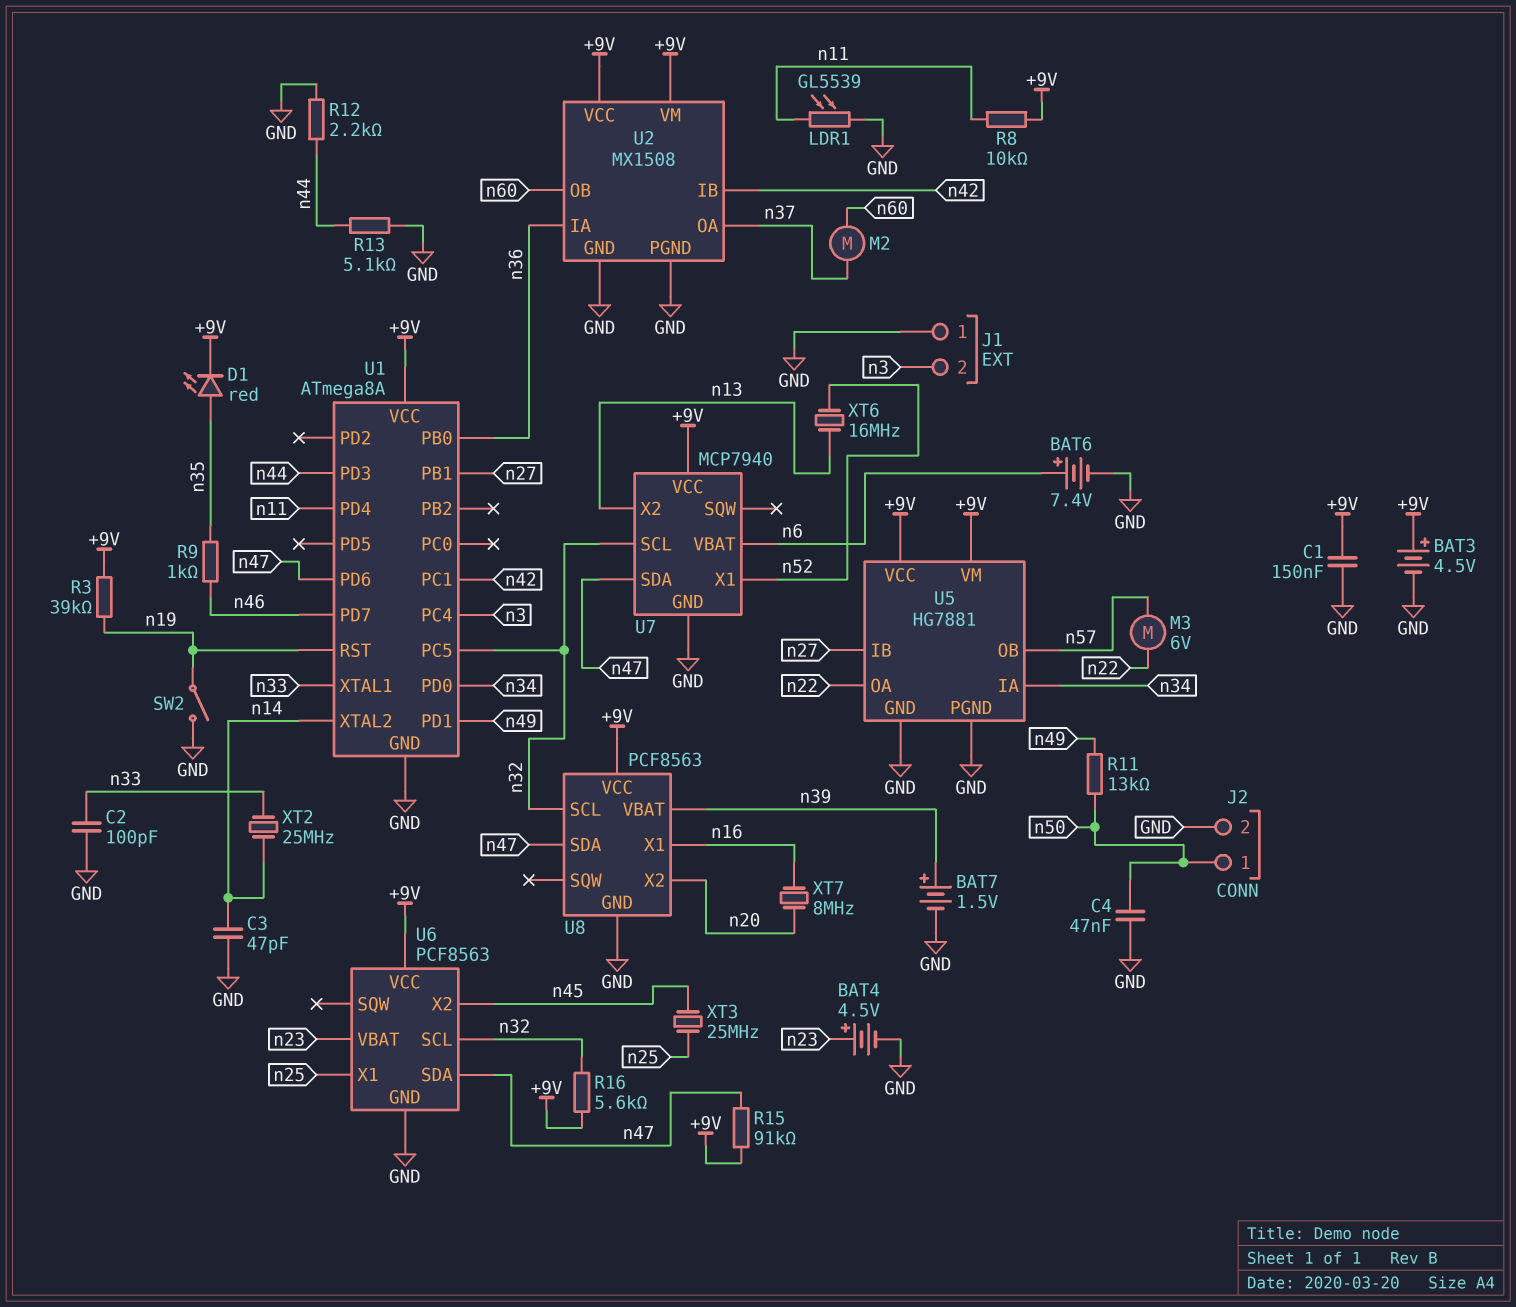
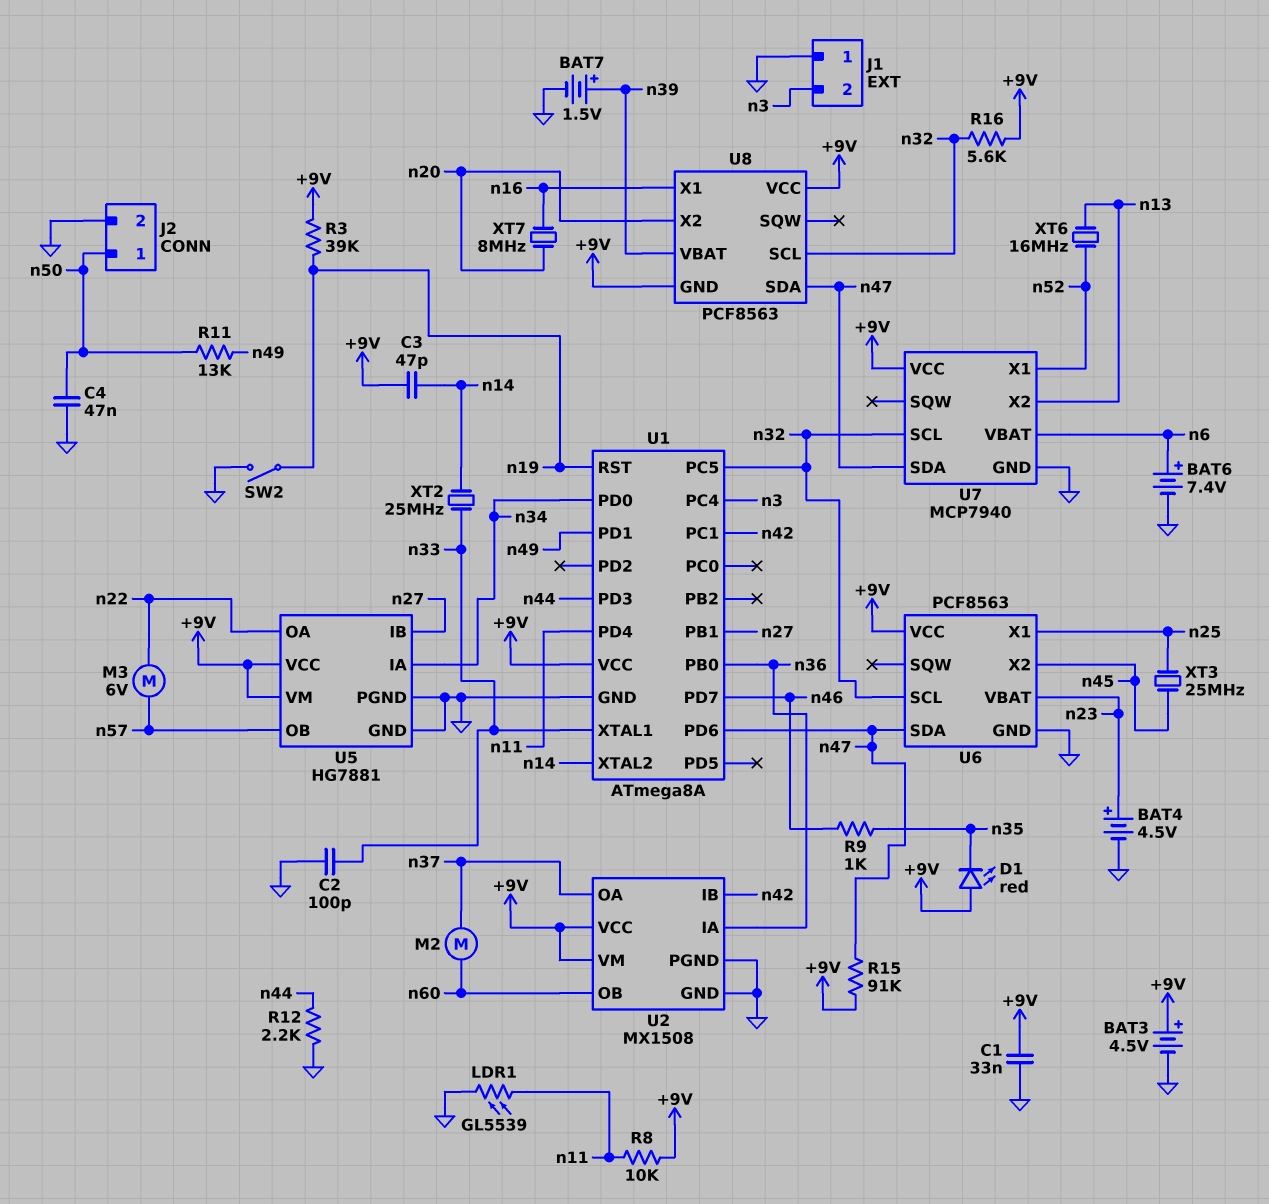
C1: 150nF (+9V, GND) -> 33nF (+9V, GND)
C3: 47pF (GND, n14) -> 47pF (+9V, n14)
D1: LED red (A n35, K +9V) -> LED red (A +9V, K n35)
R13: 5.1k (GND, n44) -> none
U8 pin GND: GND -> +9V

